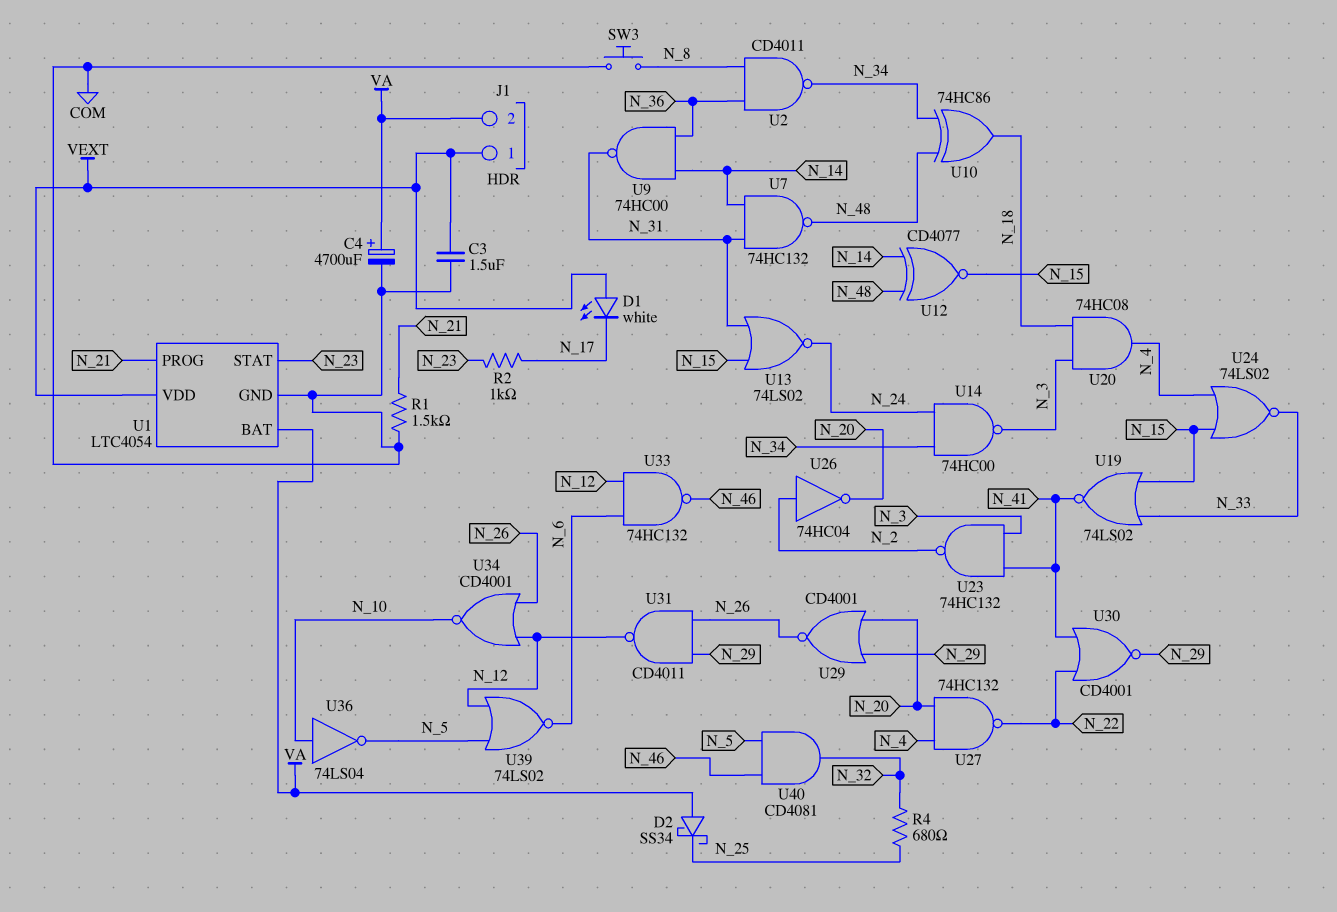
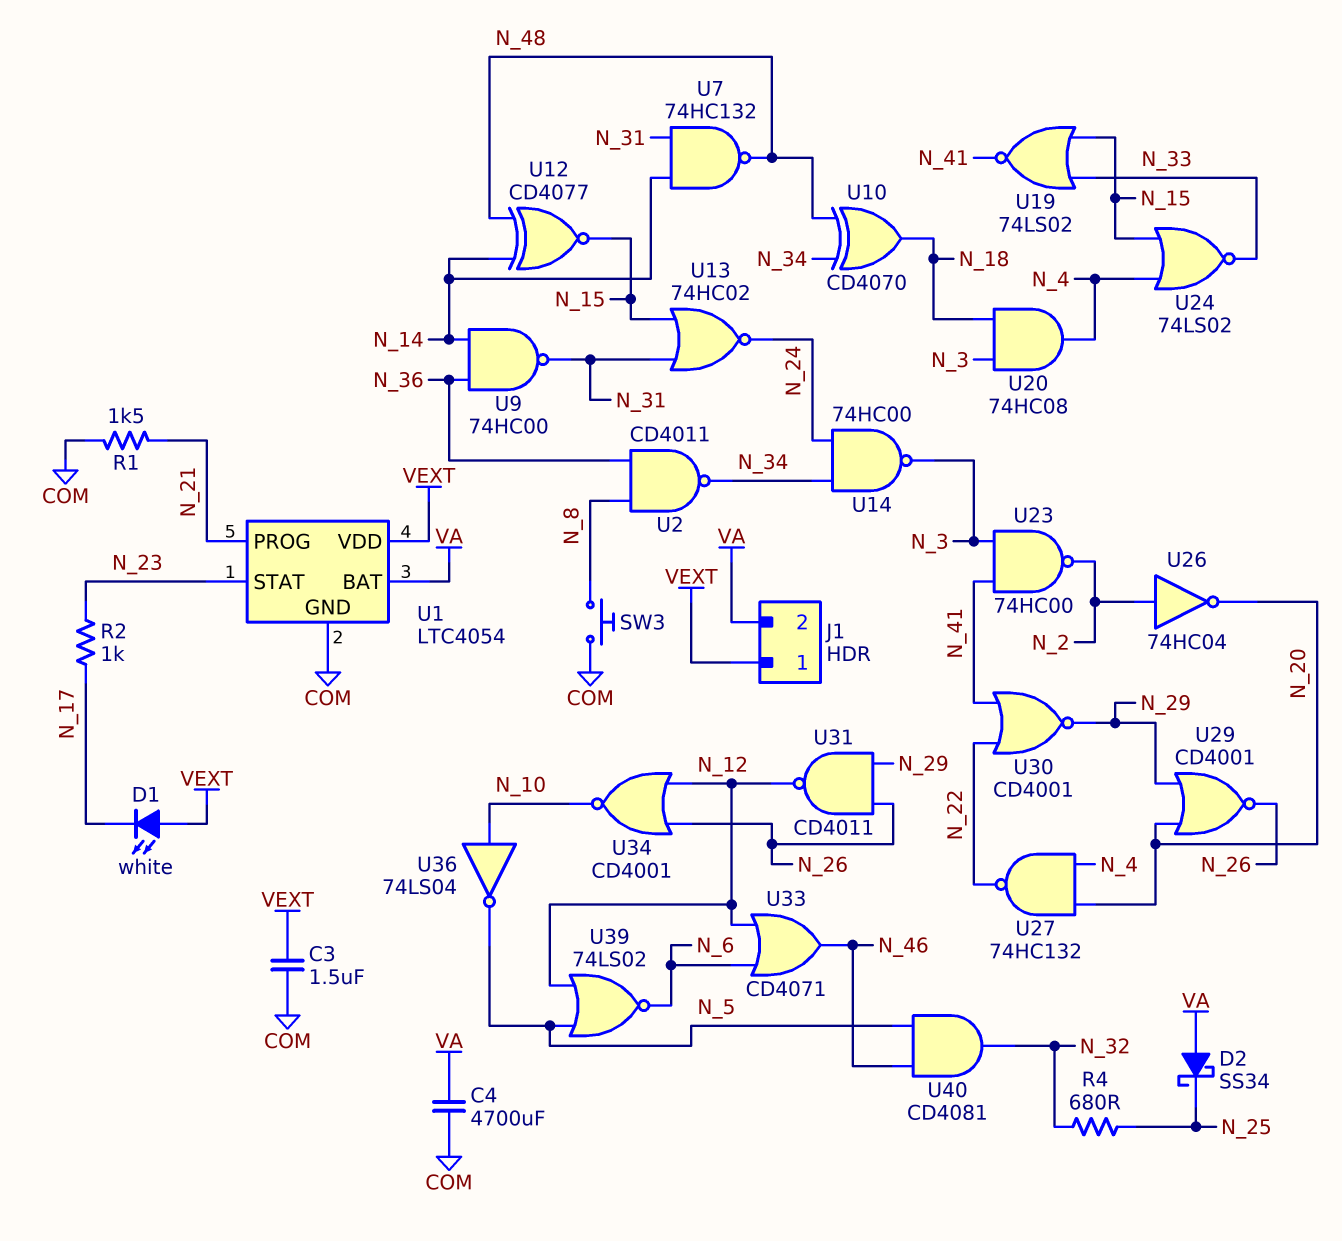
C4: 4700uF (plus VA, minus COM) -> 4700uF (COM, VA)
U10: XOR 74HC86 (in N_34, in N_48, out N_18) -> XOR CD4070 (in N_34, in N_48, out N_18)
U13: NOR 74LS02 (in N_15, in N_31, out N_24) -> NOR 74HC02 (in N_15, in N_31, out N_24)
U23: NAND 74HC132 (in N_3, in N_41, out N_2) -> NAND 74HC00 (in N_3, in N_41, out N_2)
U33: NAND 74HC132 (in N_6, in N_12, out N_46) -> OR CD4071 (in N_6, in N_12, out N_46)

